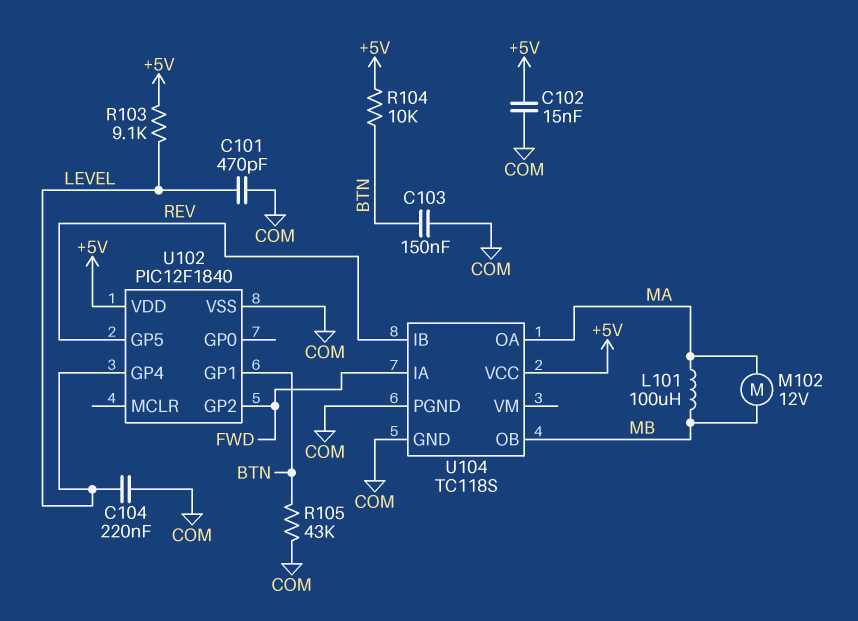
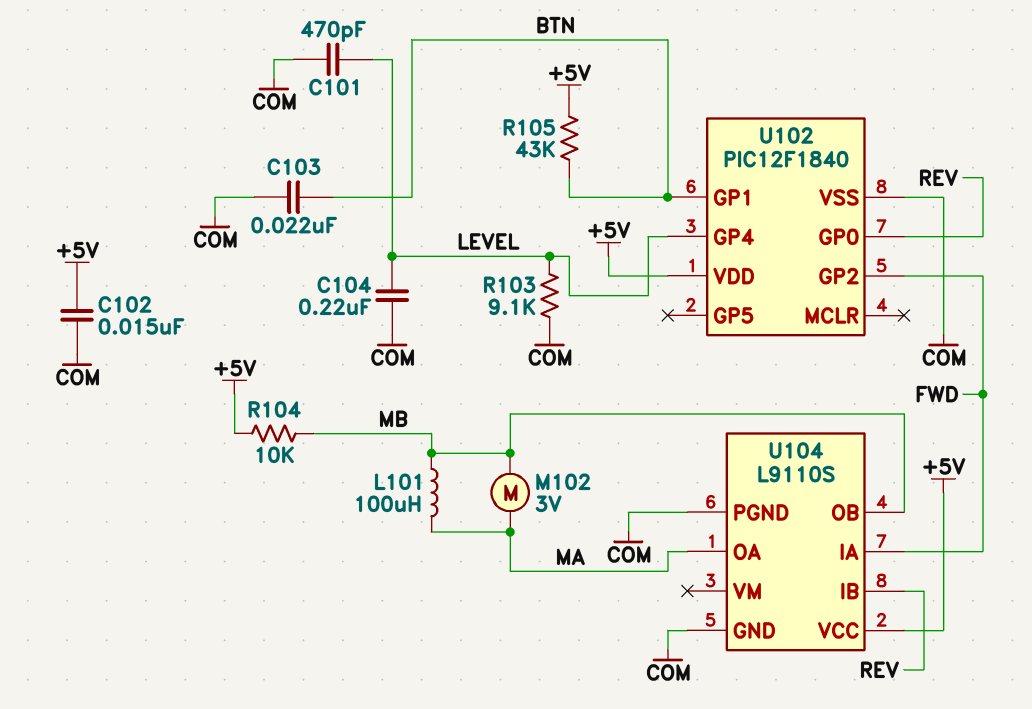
C103: 150nF (BTN, COM) -> 22nF (BTN, COM)
M102: motor 12V (MA, MB) -> motor 3V (MA, MB)
R103: 9.1k (+5V, LEVEL) -> 9.1k (COM, LEVEL)
R104: 10k (+5V, BTN) -> 10k (+5V, MB)
R105: 43k (BTN, COM) -> 43k (+5V, BTN)
U102 pin GP0: none -> REV
U102 pin GP5: REV -> none
U104: TC118S -> L9110S

